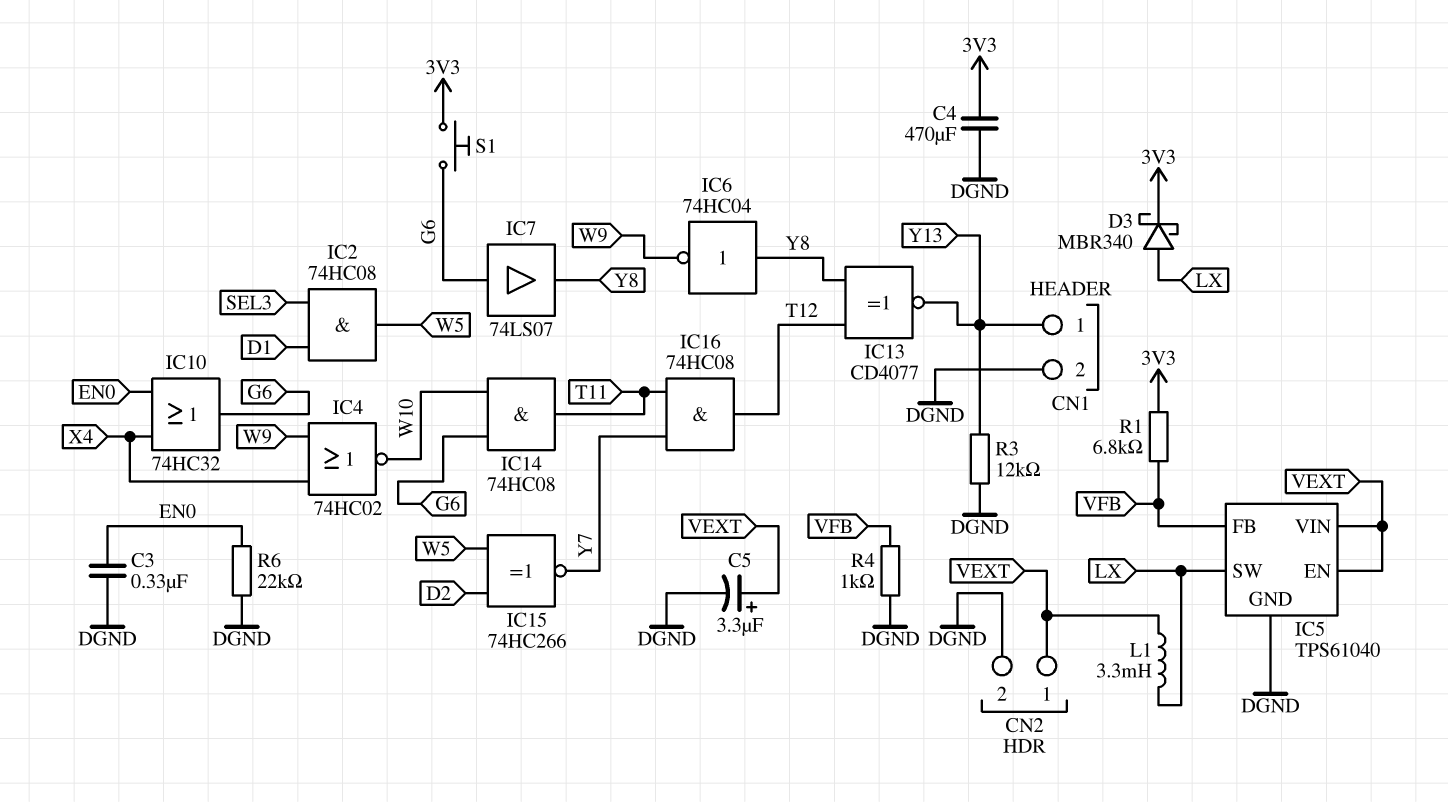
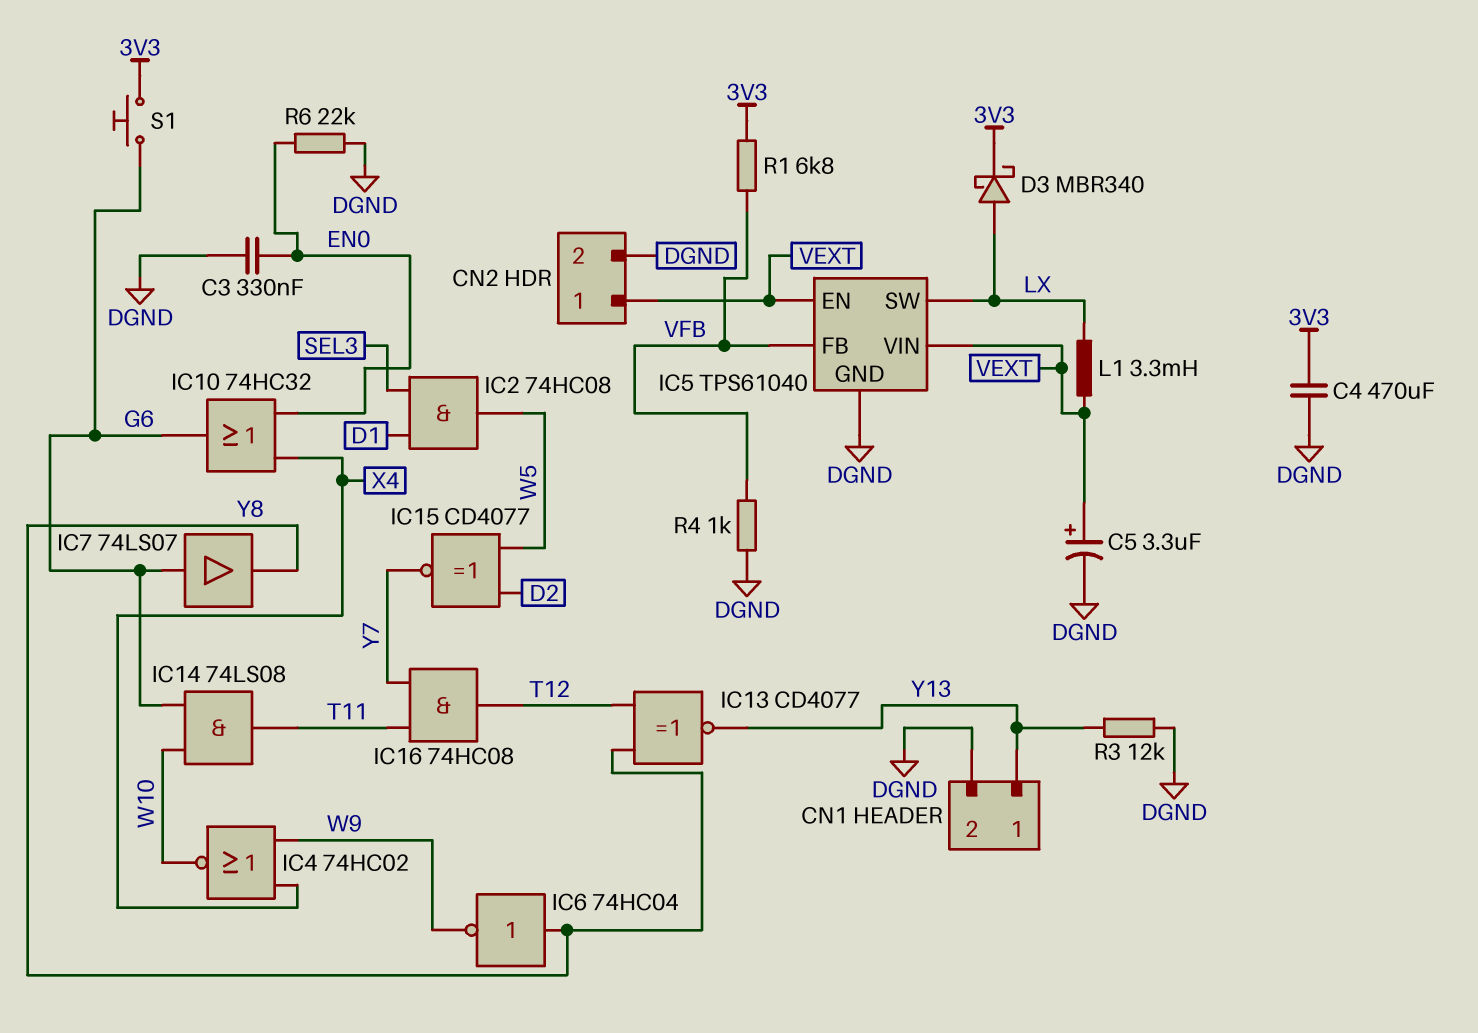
IC14: AND 74HC08 (in G6, in W10, out T11) -> AND 74LS08 (in G6, in W10, out T11)
IC15: XNOR 74HC266 (in D2, in W5, out Y7) -> XNOR CD4077 (in D2, in W5, out Y7)

